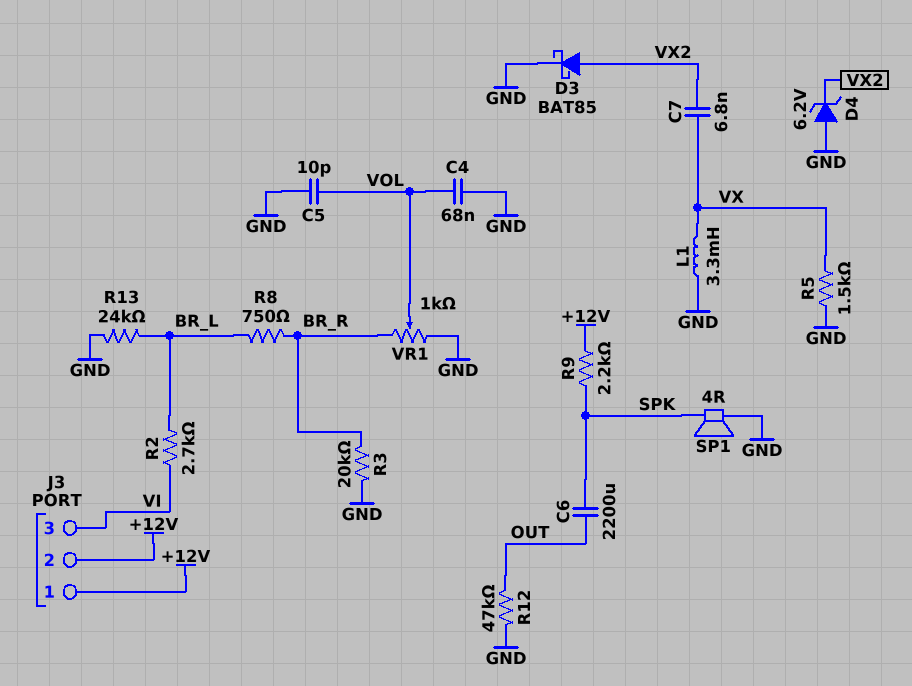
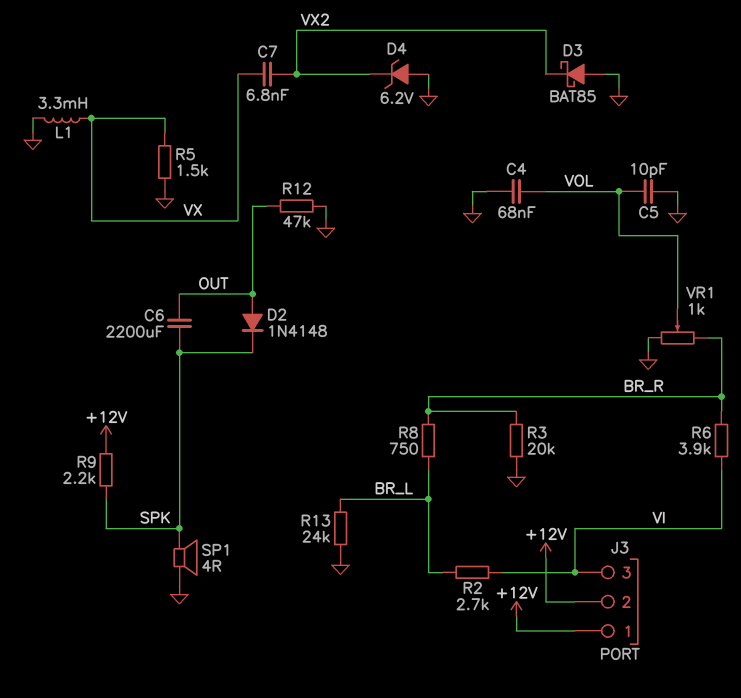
D2: none -> diode 1N4148 (A OUT, K SPK)
D3: schottky BAT85 (A VX2, K GND) -> schottky BAT85 (A GND, K VX2)
R6: none -> 3.9k (BR_R, VI)

